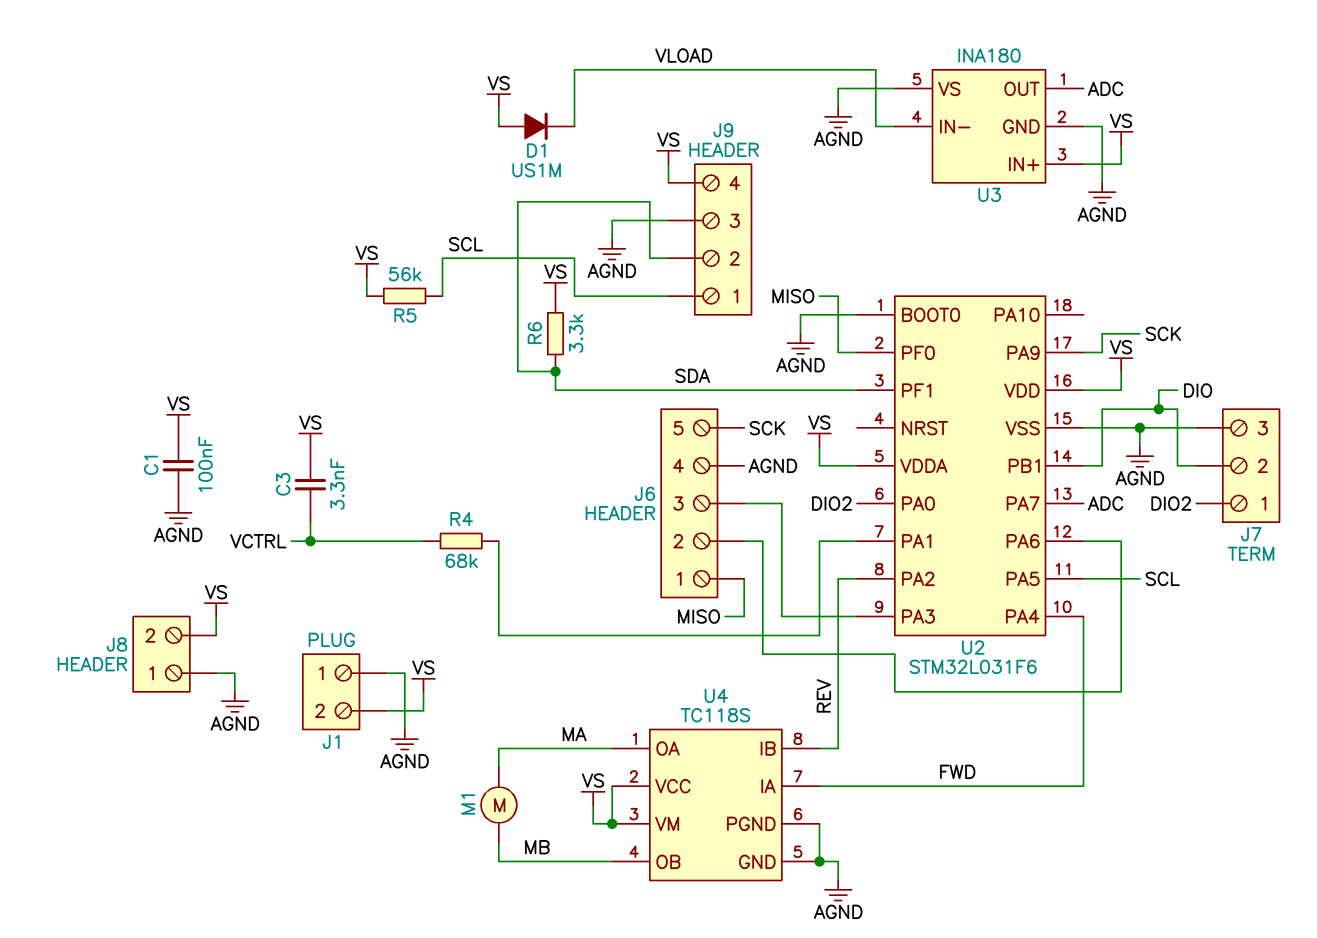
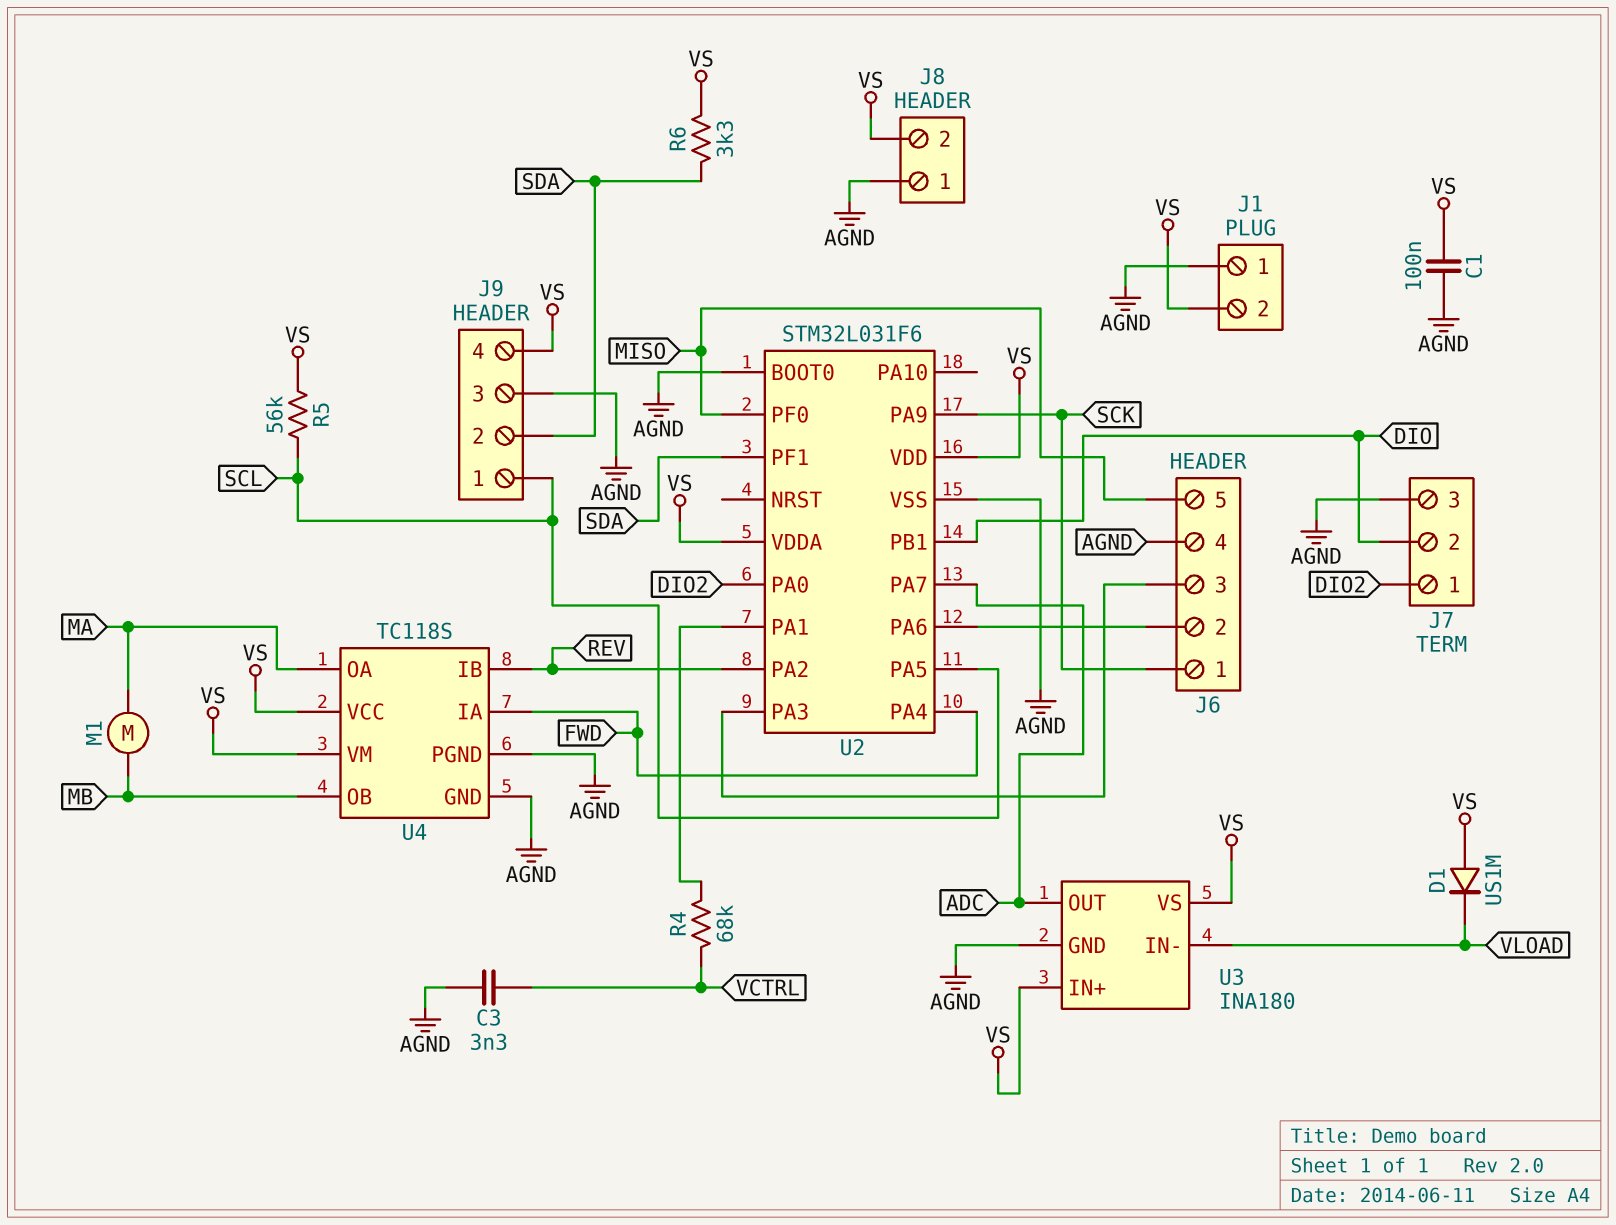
C3: 3.3nF (VCTRL, VS) -> 3.3nF (AGND, VCTRL)
J6 pin 1: MISO -> SCK
J6 pin 5: SCK -> MISO
U3 pin VS: AGND -> VS

